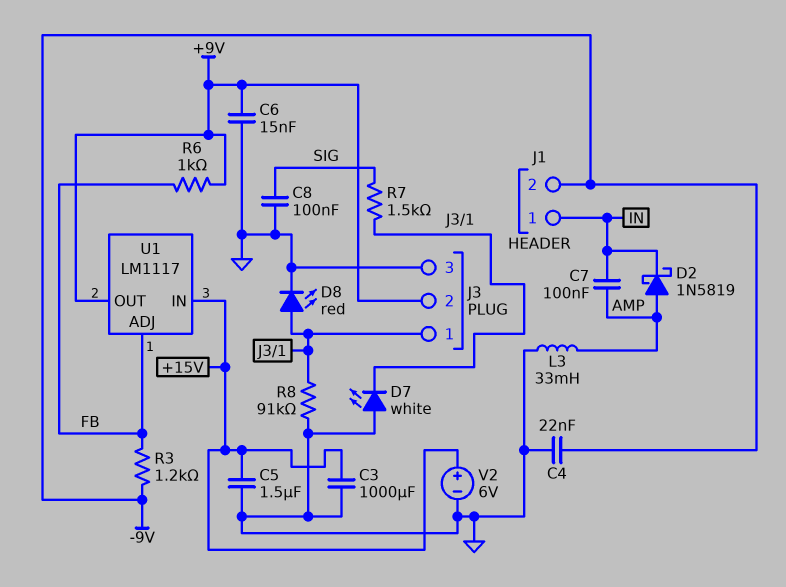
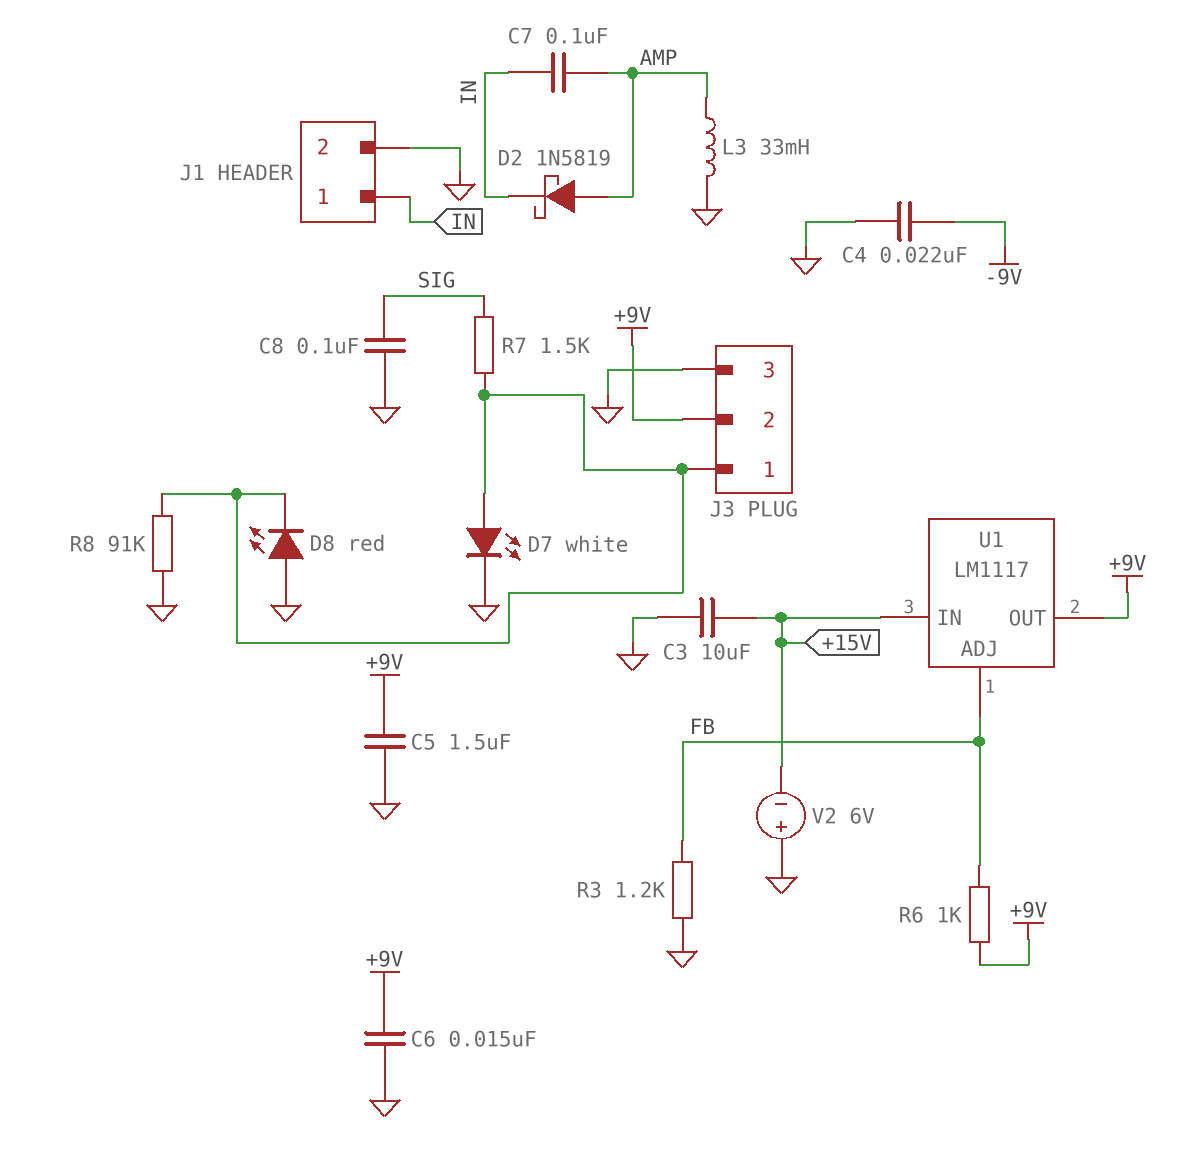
C3: 1000uF (+15V, GND) -> 10uF (+15V, GND)
C5: 1.5uF (+15V, GND) -> 1.5uF (+9V, GND)
D7: LED white (A GND, K J3/1) -> LED white (A J3/1, K GND)
D8: LED red (A J3/1, K GND) -> LED red (A GND, K J3/1)
J1 pin 2: -9V -> GND
R3: 1.2k (-9V, FB) -> 1.2k (FB, GND)
V2: 6V (plus +15V, minus GND) -> 6V (plus GND, minus +15V)

